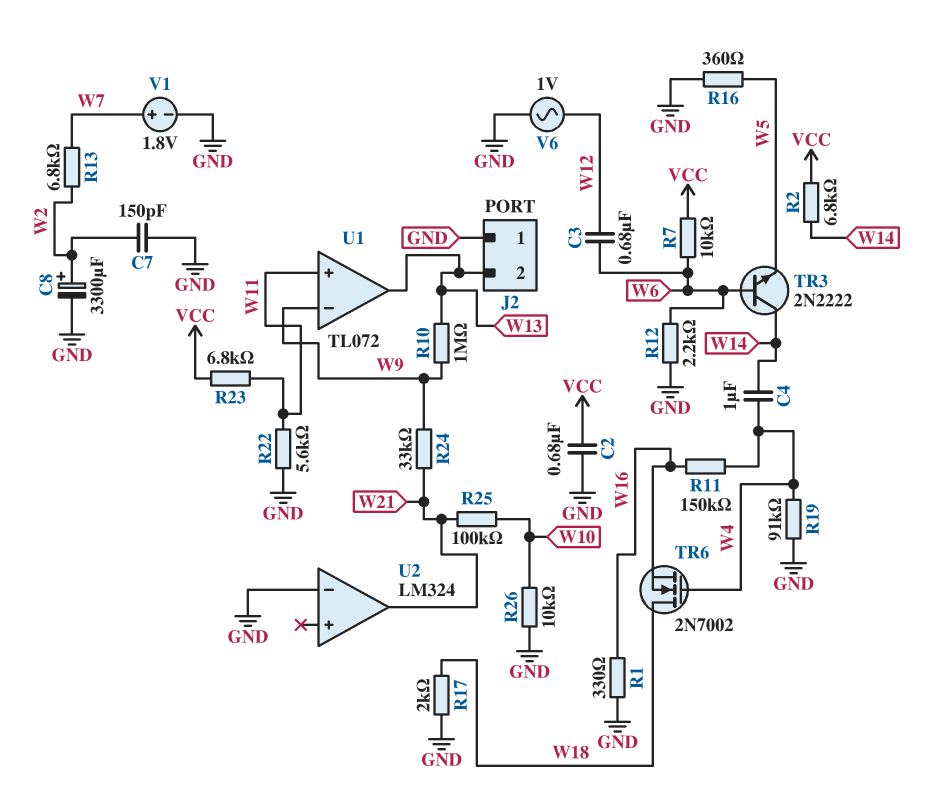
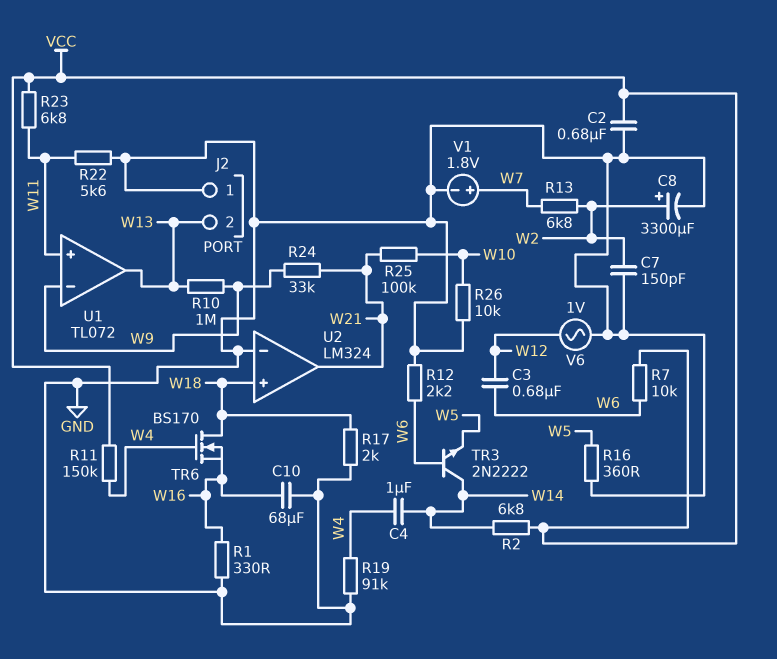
C10: none -> 68uF (GND, W16)
R11: 150k (W4, W16) -> 150k (VCC, W4)
TR6: NMOS 2N7002 (G W4, D W18, S W16) -> NMOS BS170 (G W4, D W18, S W16)
U2 pin in+: none -> W18

